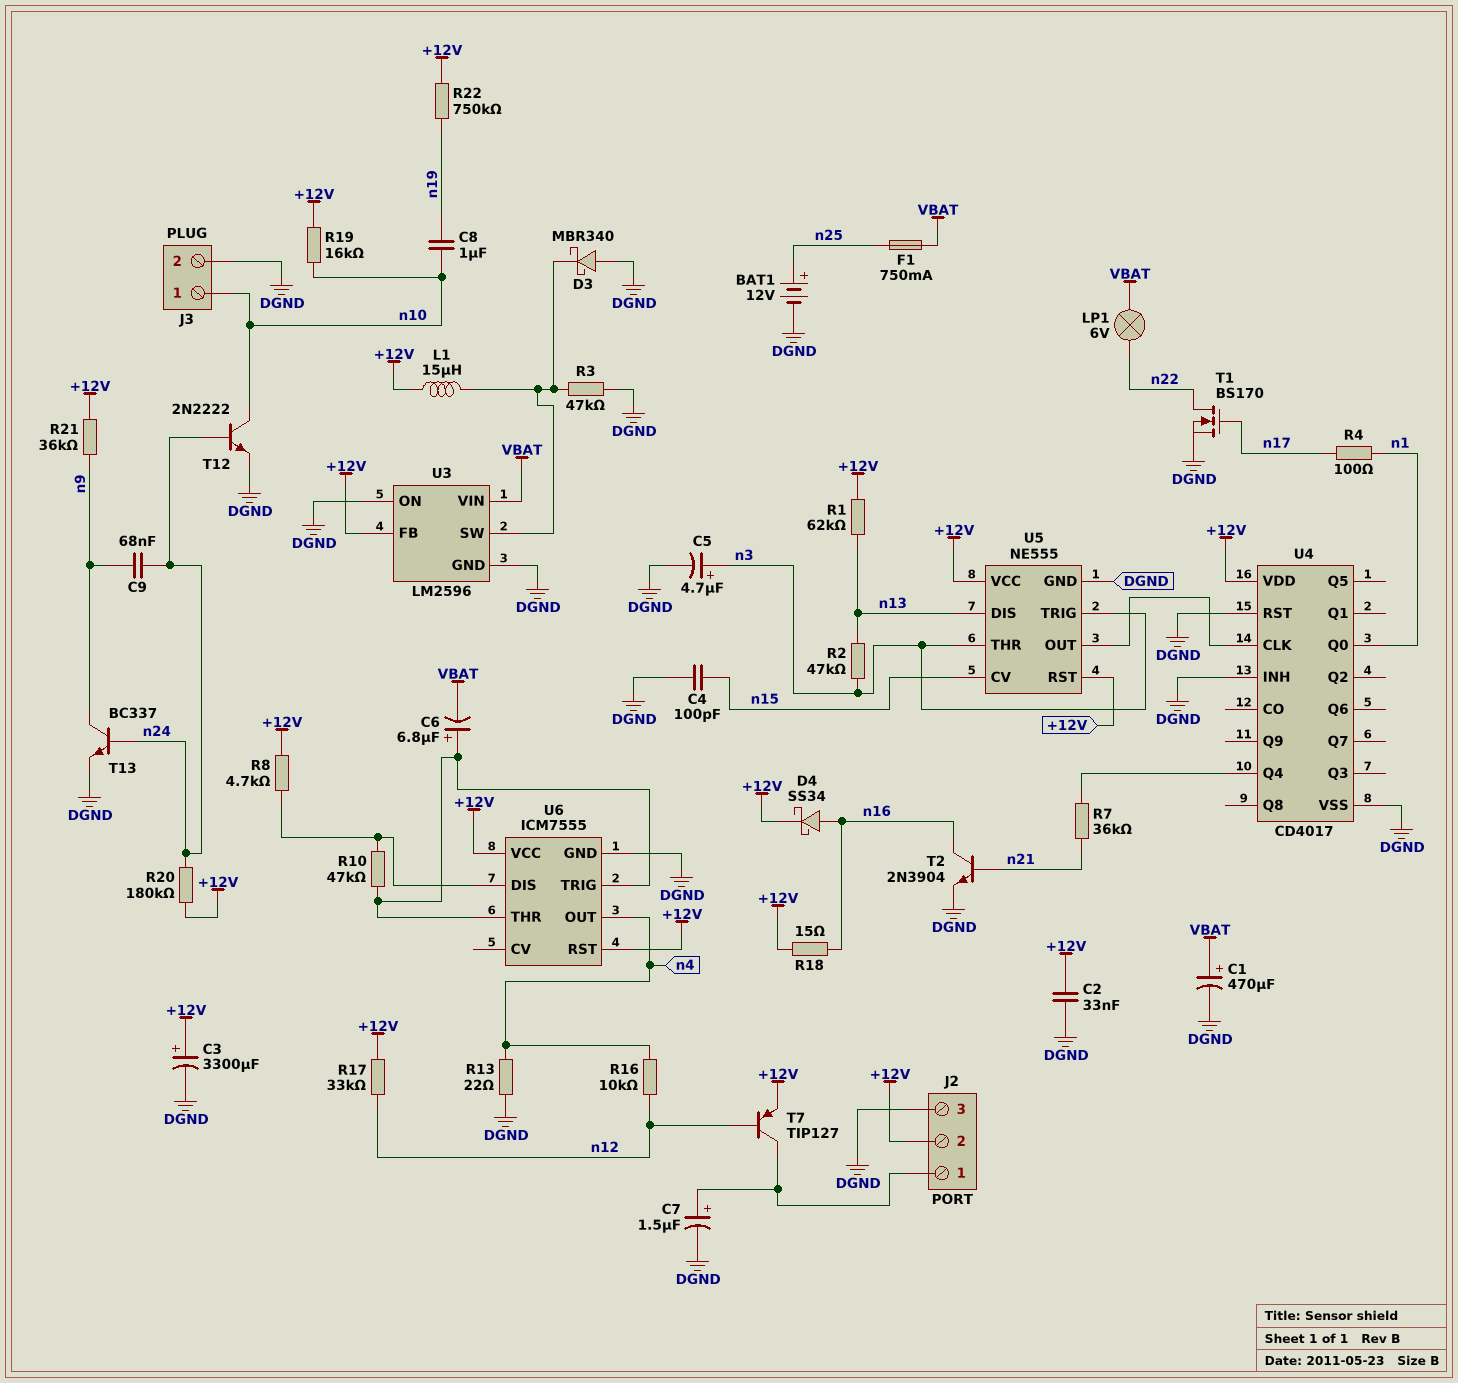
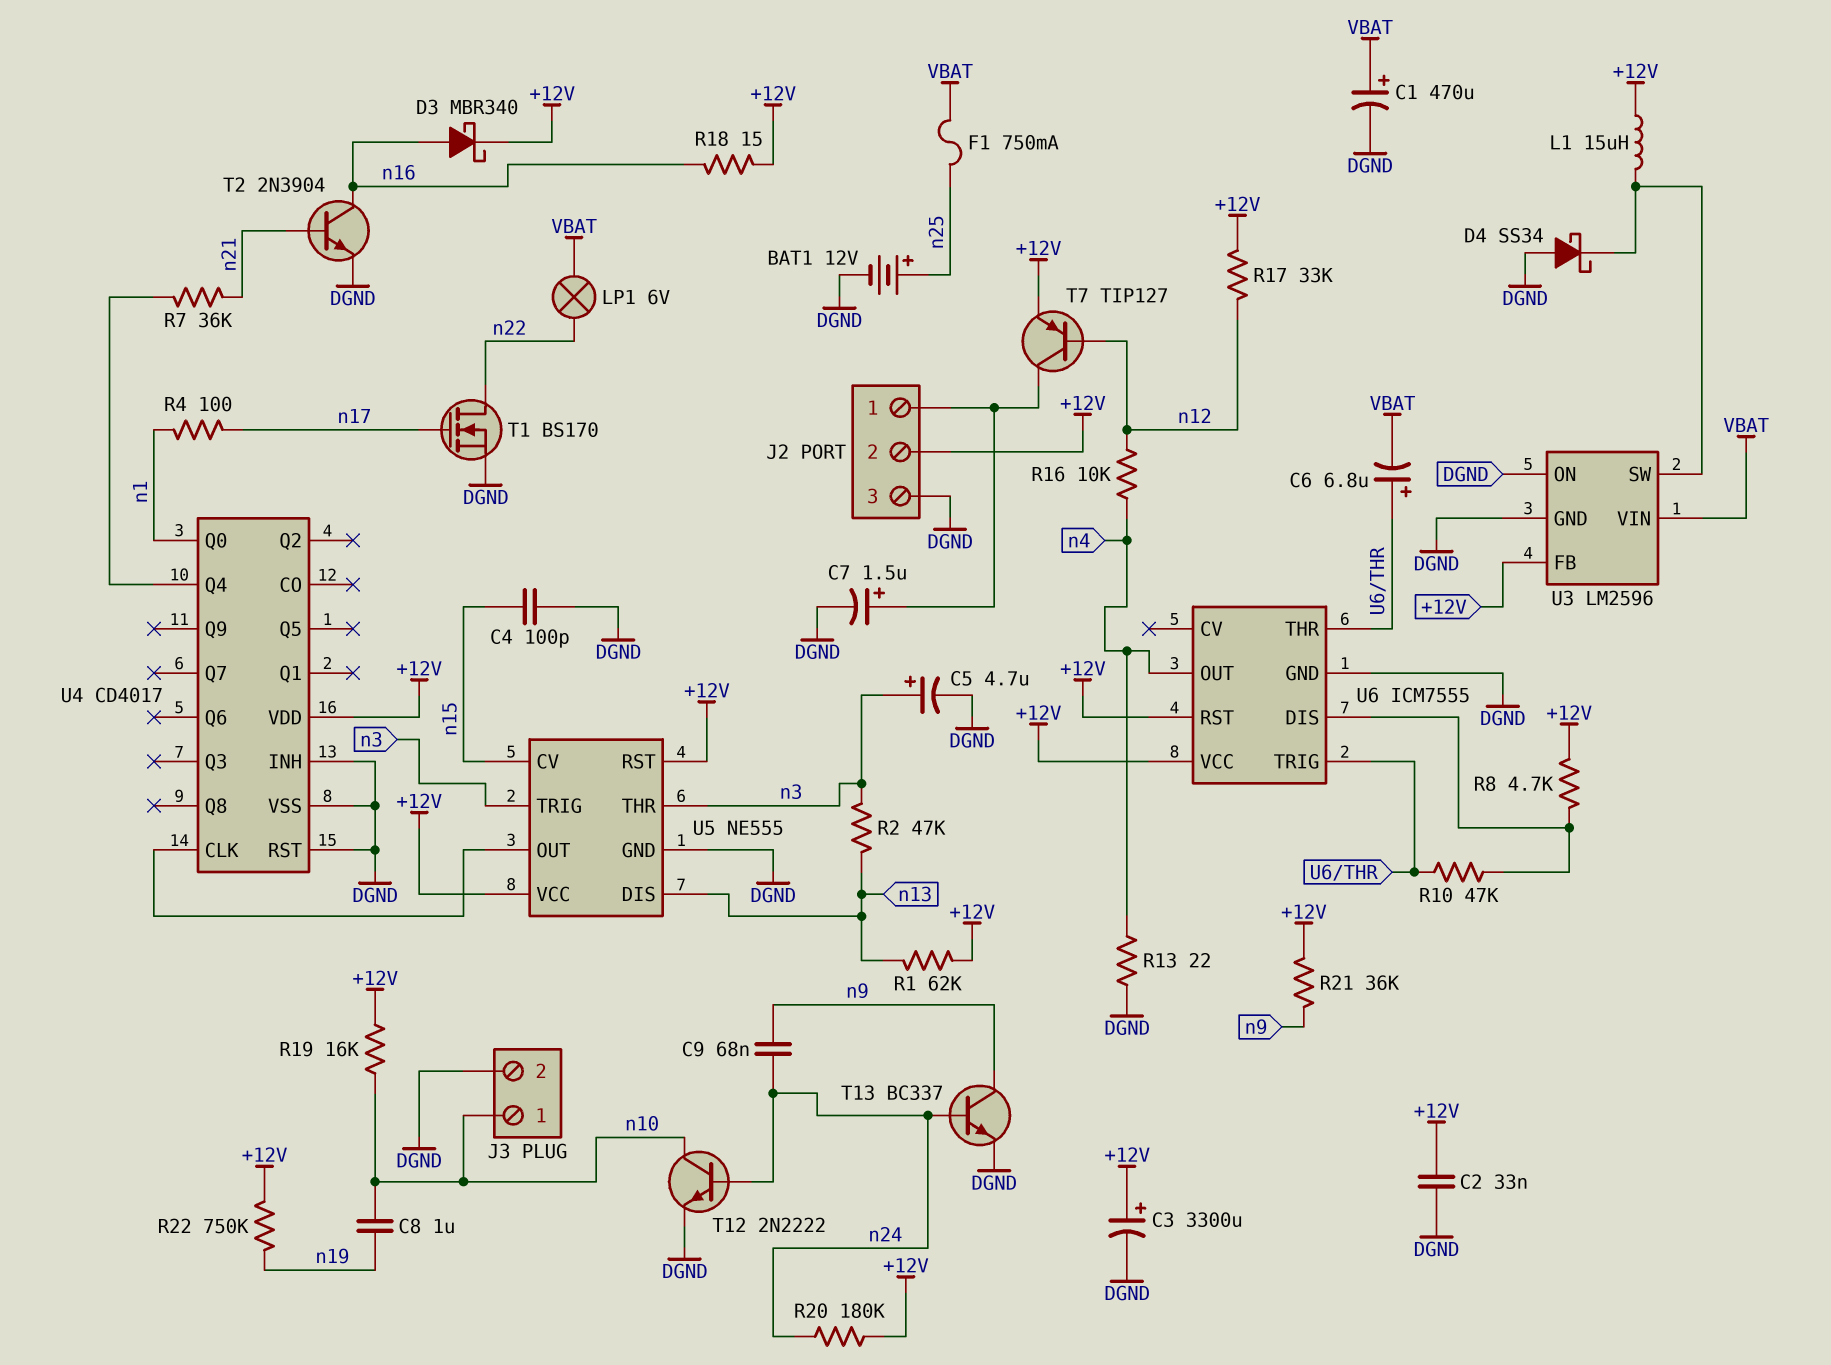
D3: schottky MBR340 (A DGND, K U3/SW) -> schottky MBR340 (A n16, K +12V)
D4: schottky SS34 (A n16, K +12V) -> schottky SS34 (A DGND, K U3/SW)
R3: 47k (DGND, U3/SW) -> none

